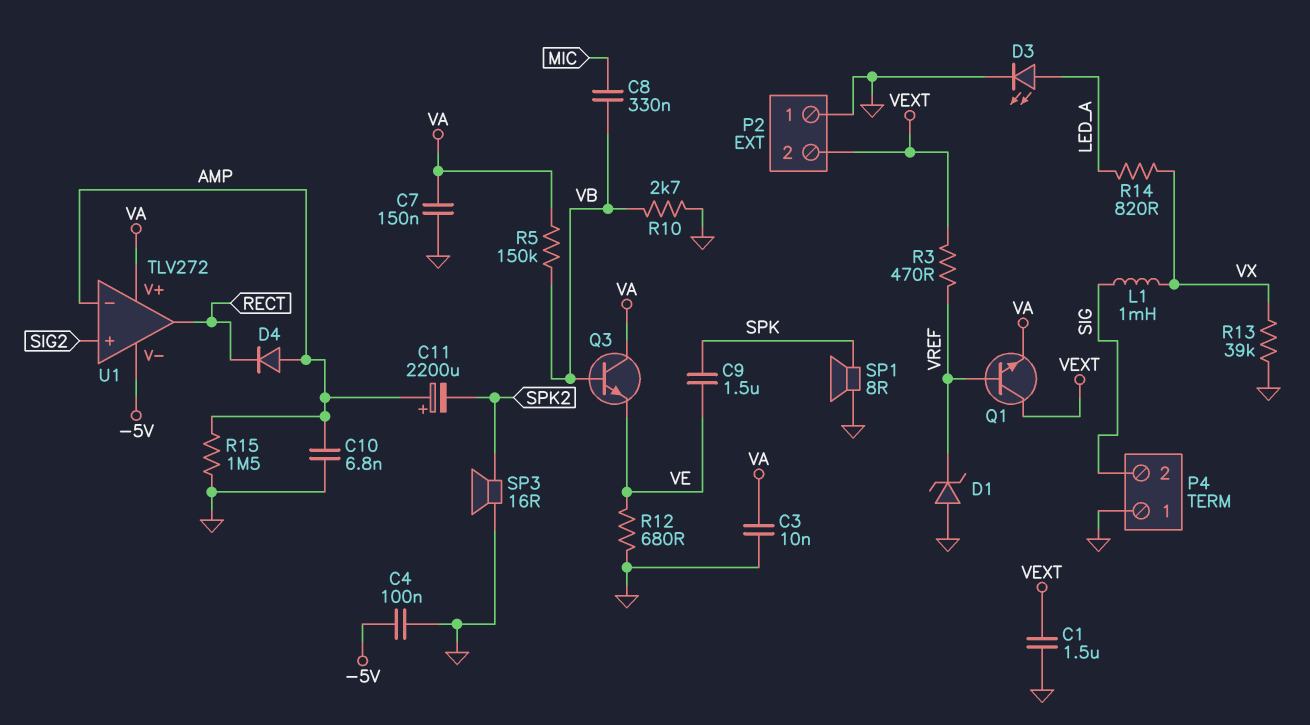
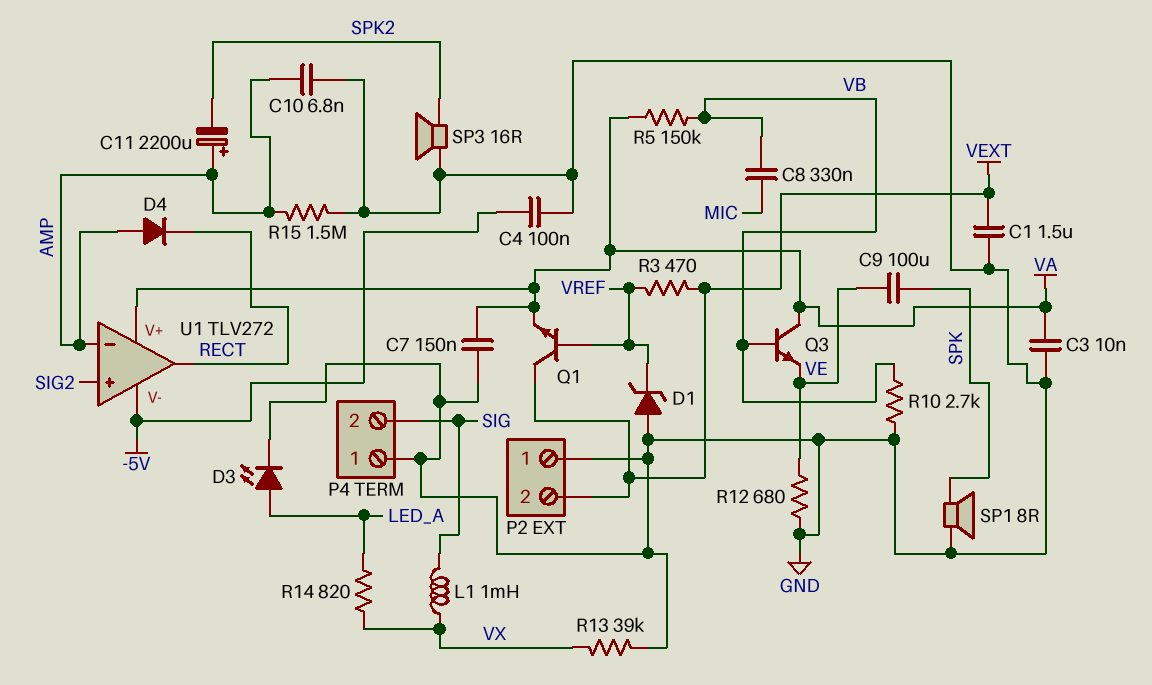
C9: 1.5uF (SPK, VE) -> 100uF (SPK, VE)

